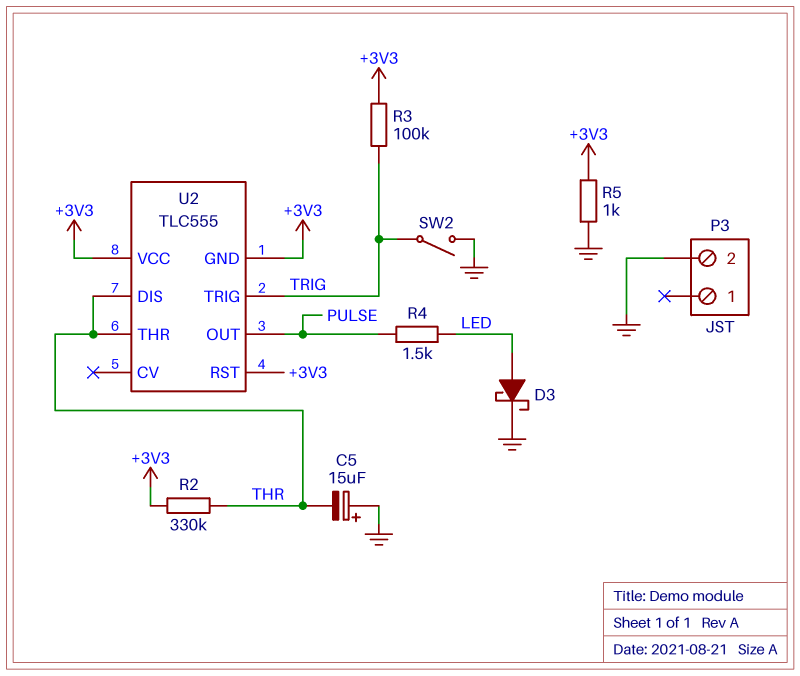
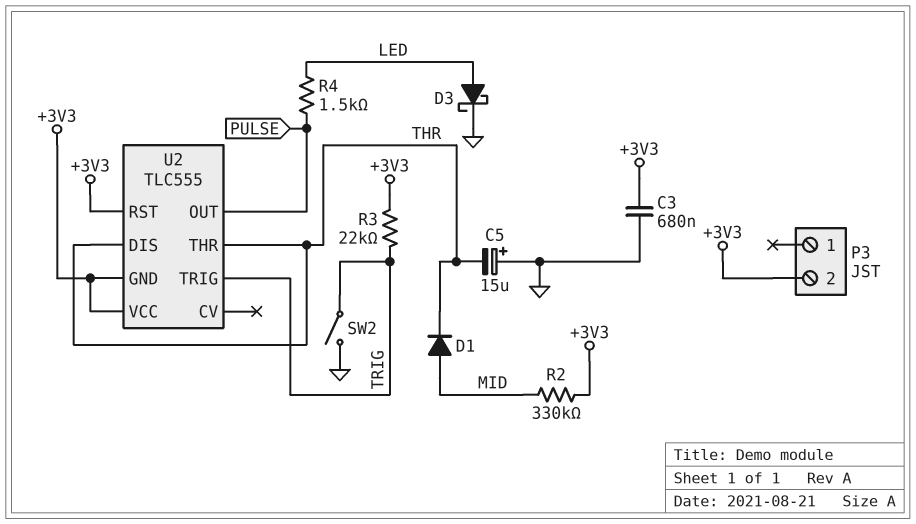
C3: none -> 680nF (+3V3, GND)
D1: none -> diode (A MID, K THR)
P3 pin 2: GND -> +3V3
R2: 330k (+3V3, THR) -> 330k (+3V3, MID)
R3: 100k (+3V3, TRIG) -> 22k (+3V3, TRIG)
R5: 1k (+3V3, GND) -> none

